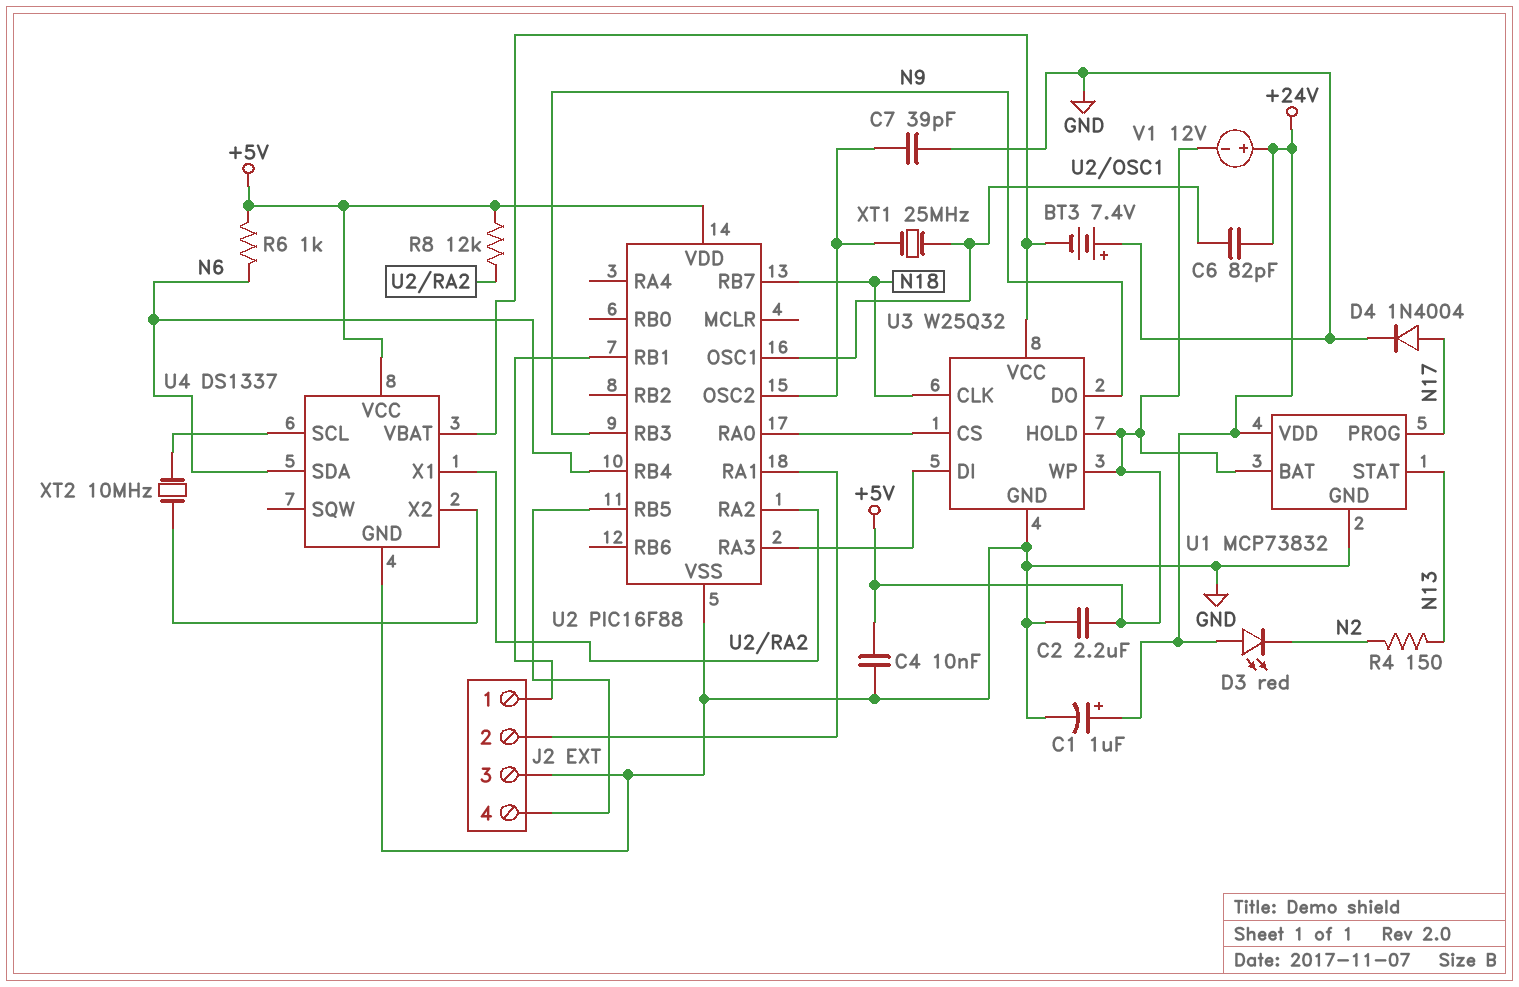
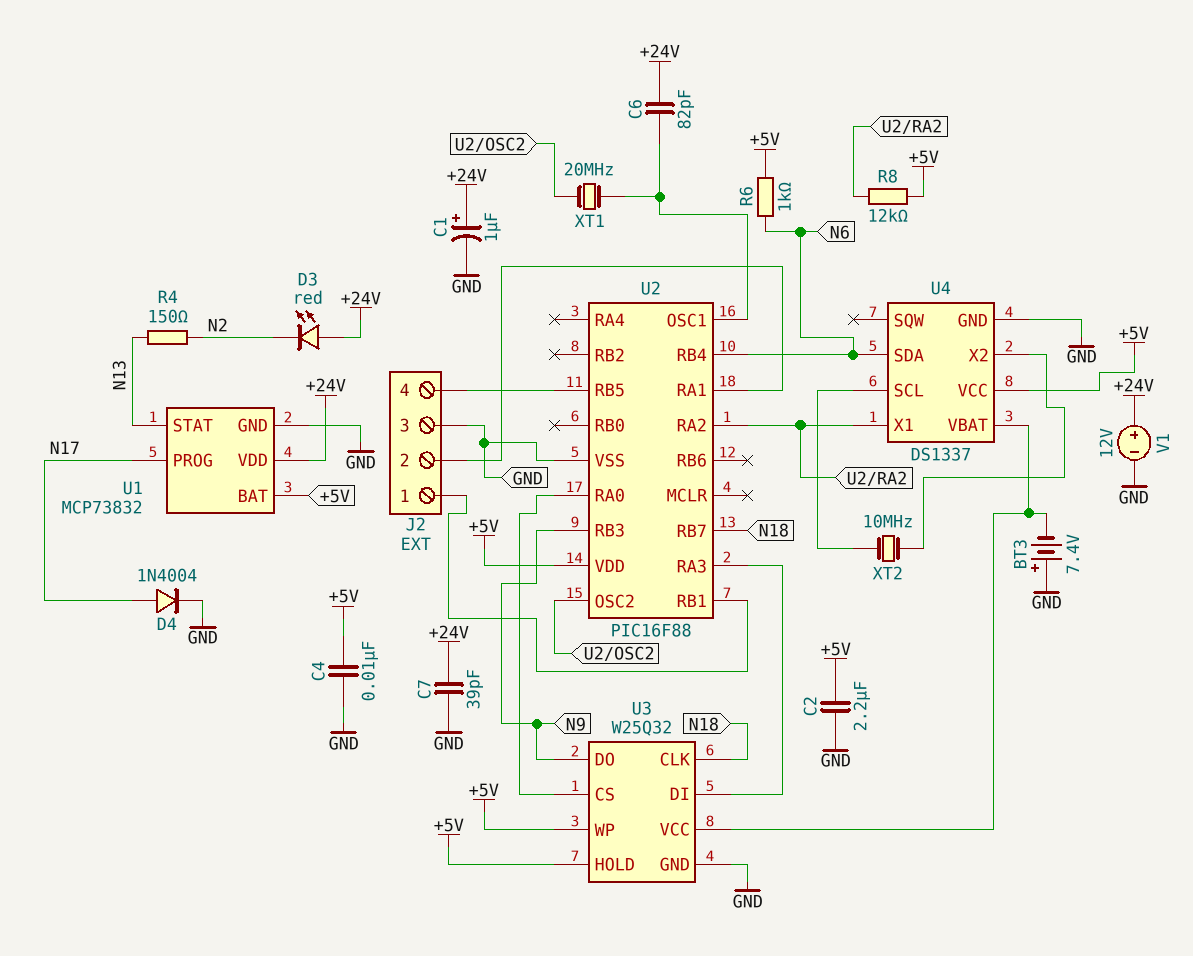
C7: 39pF (GND, U2/OSC2) -> 39pF (+24V, GND)
V1: 12V (plus +24V, minus +5V) -> 12V (plus +24V, minus GND)
XT1: 25MHz (U2/OSC1, U2/OSC2) -> 20MHz (U2/OSC1, U2/OSC2)

